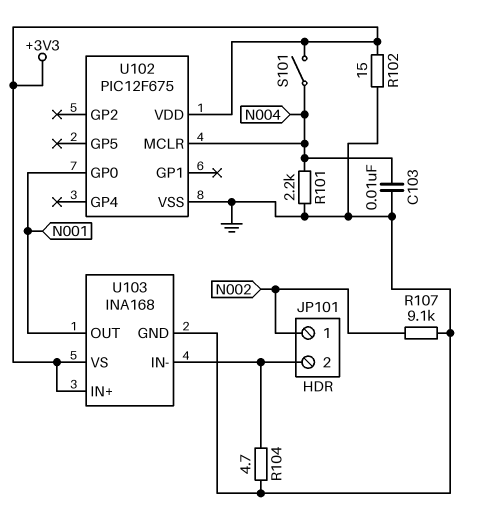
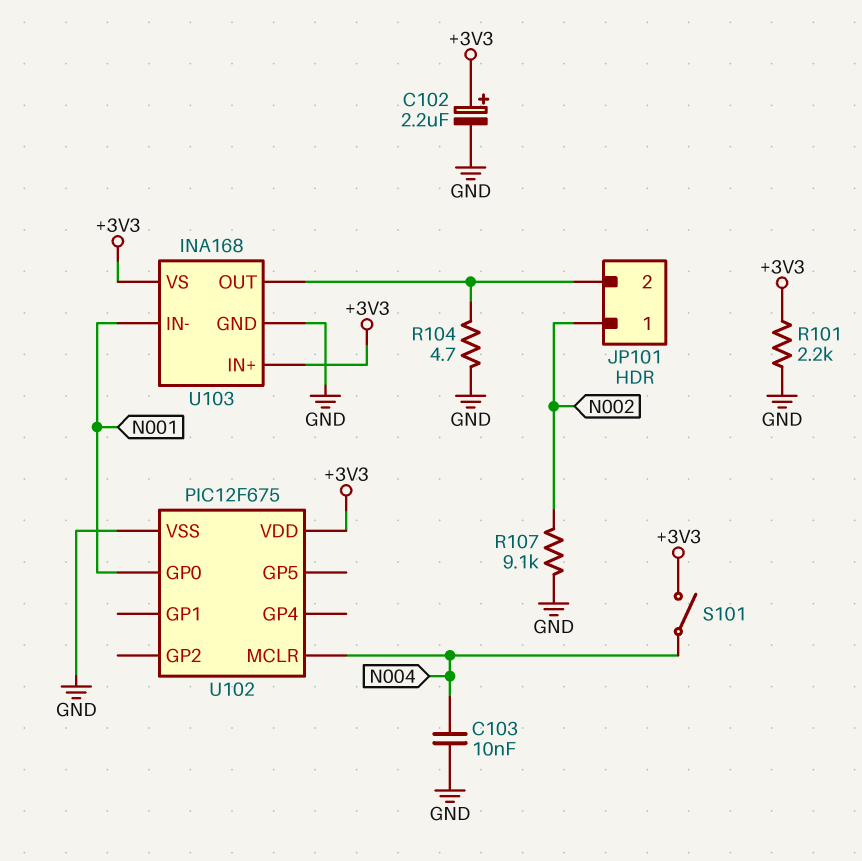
C102: none -> 2.2uF (plus +3V3, minus GND)
R101: 2.2k (GND, N004) -> 2.2k (+3V3, GND)
R102: 15 (+3V3, GND) -> none
U103 pin IN-: JP101/2 -> N001
U103 pin OUT: N001 -> JP101/2

